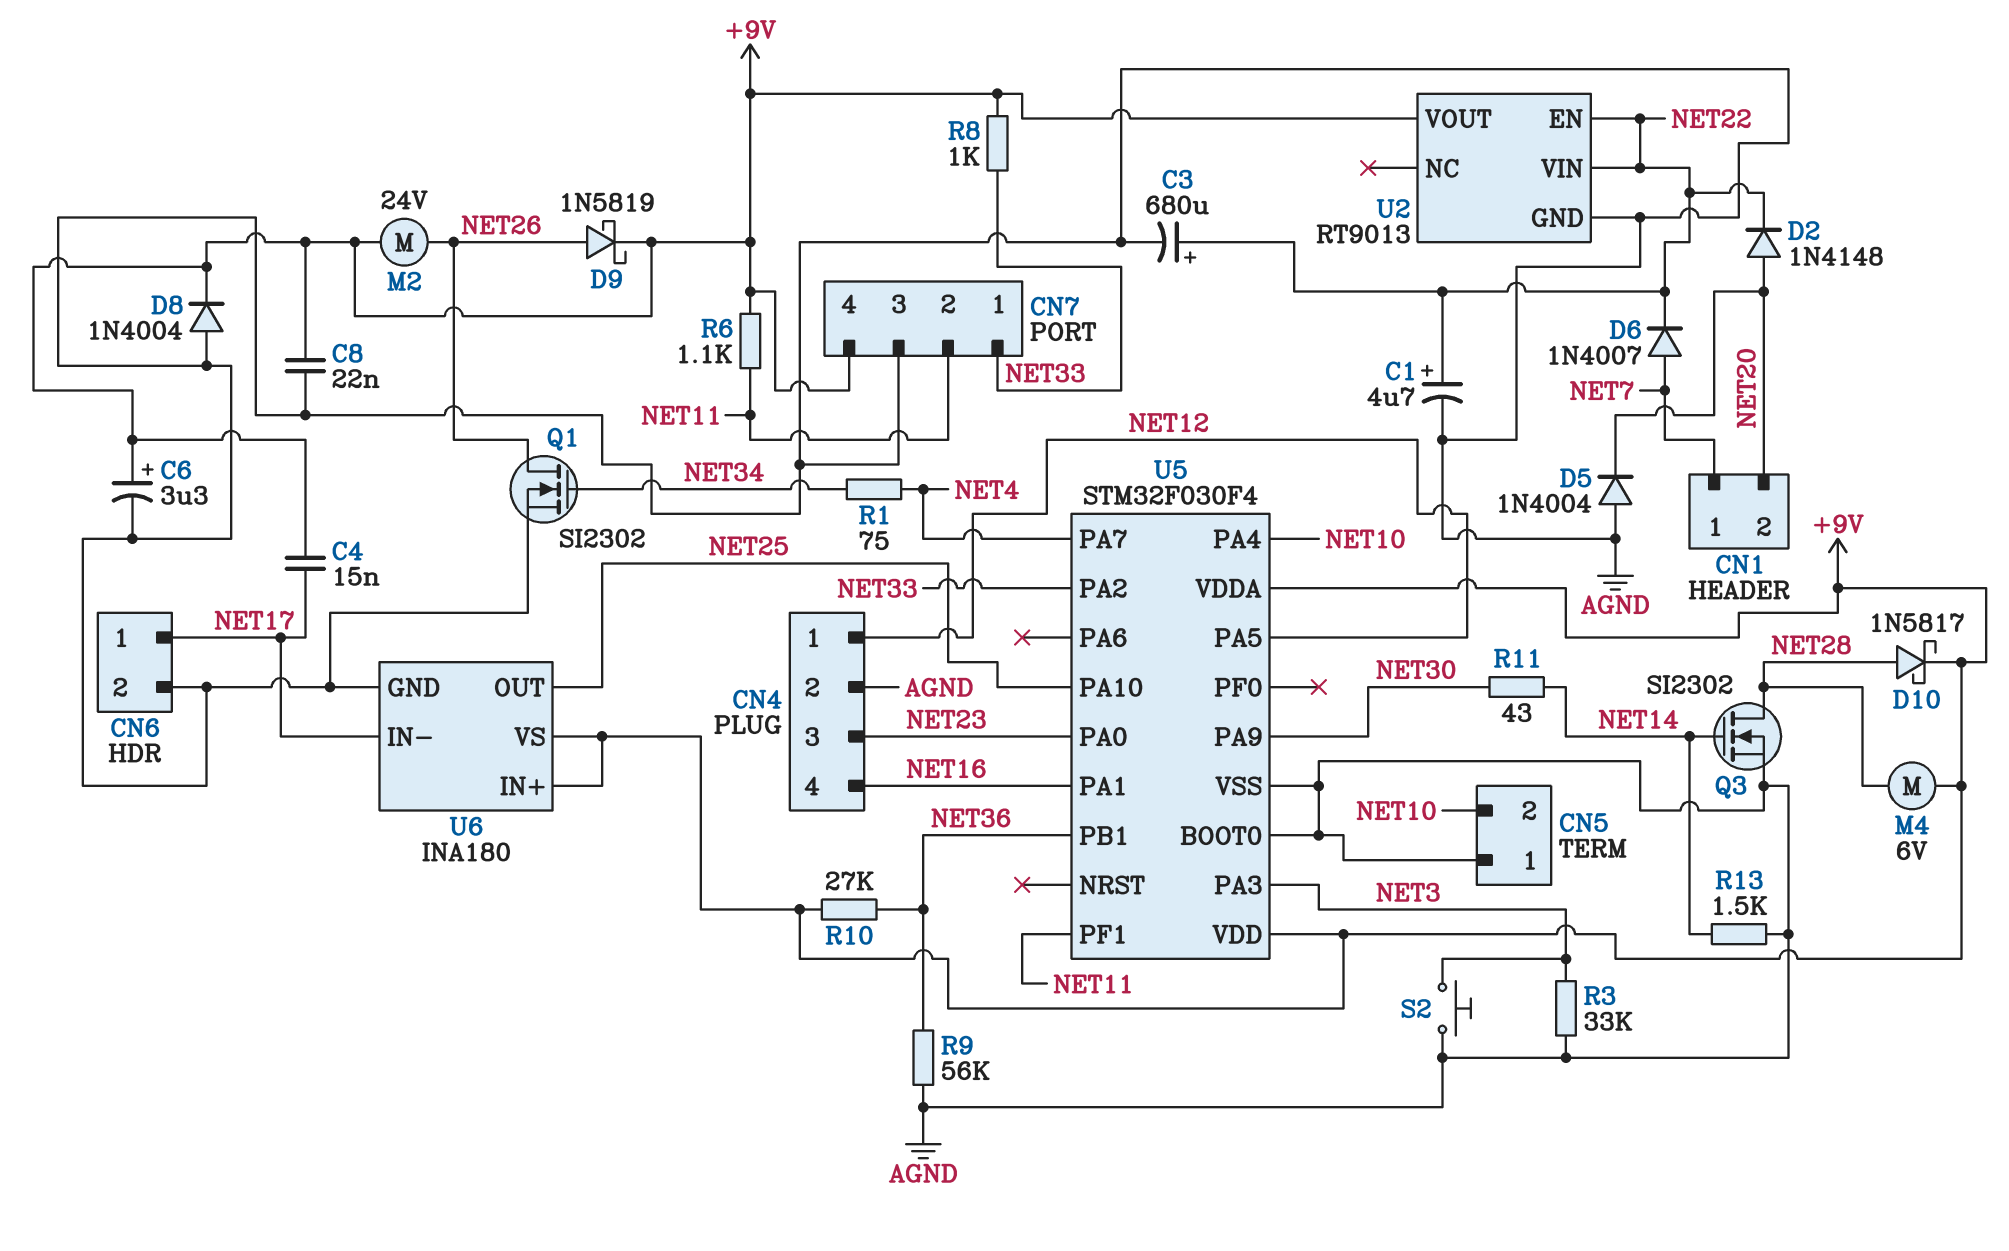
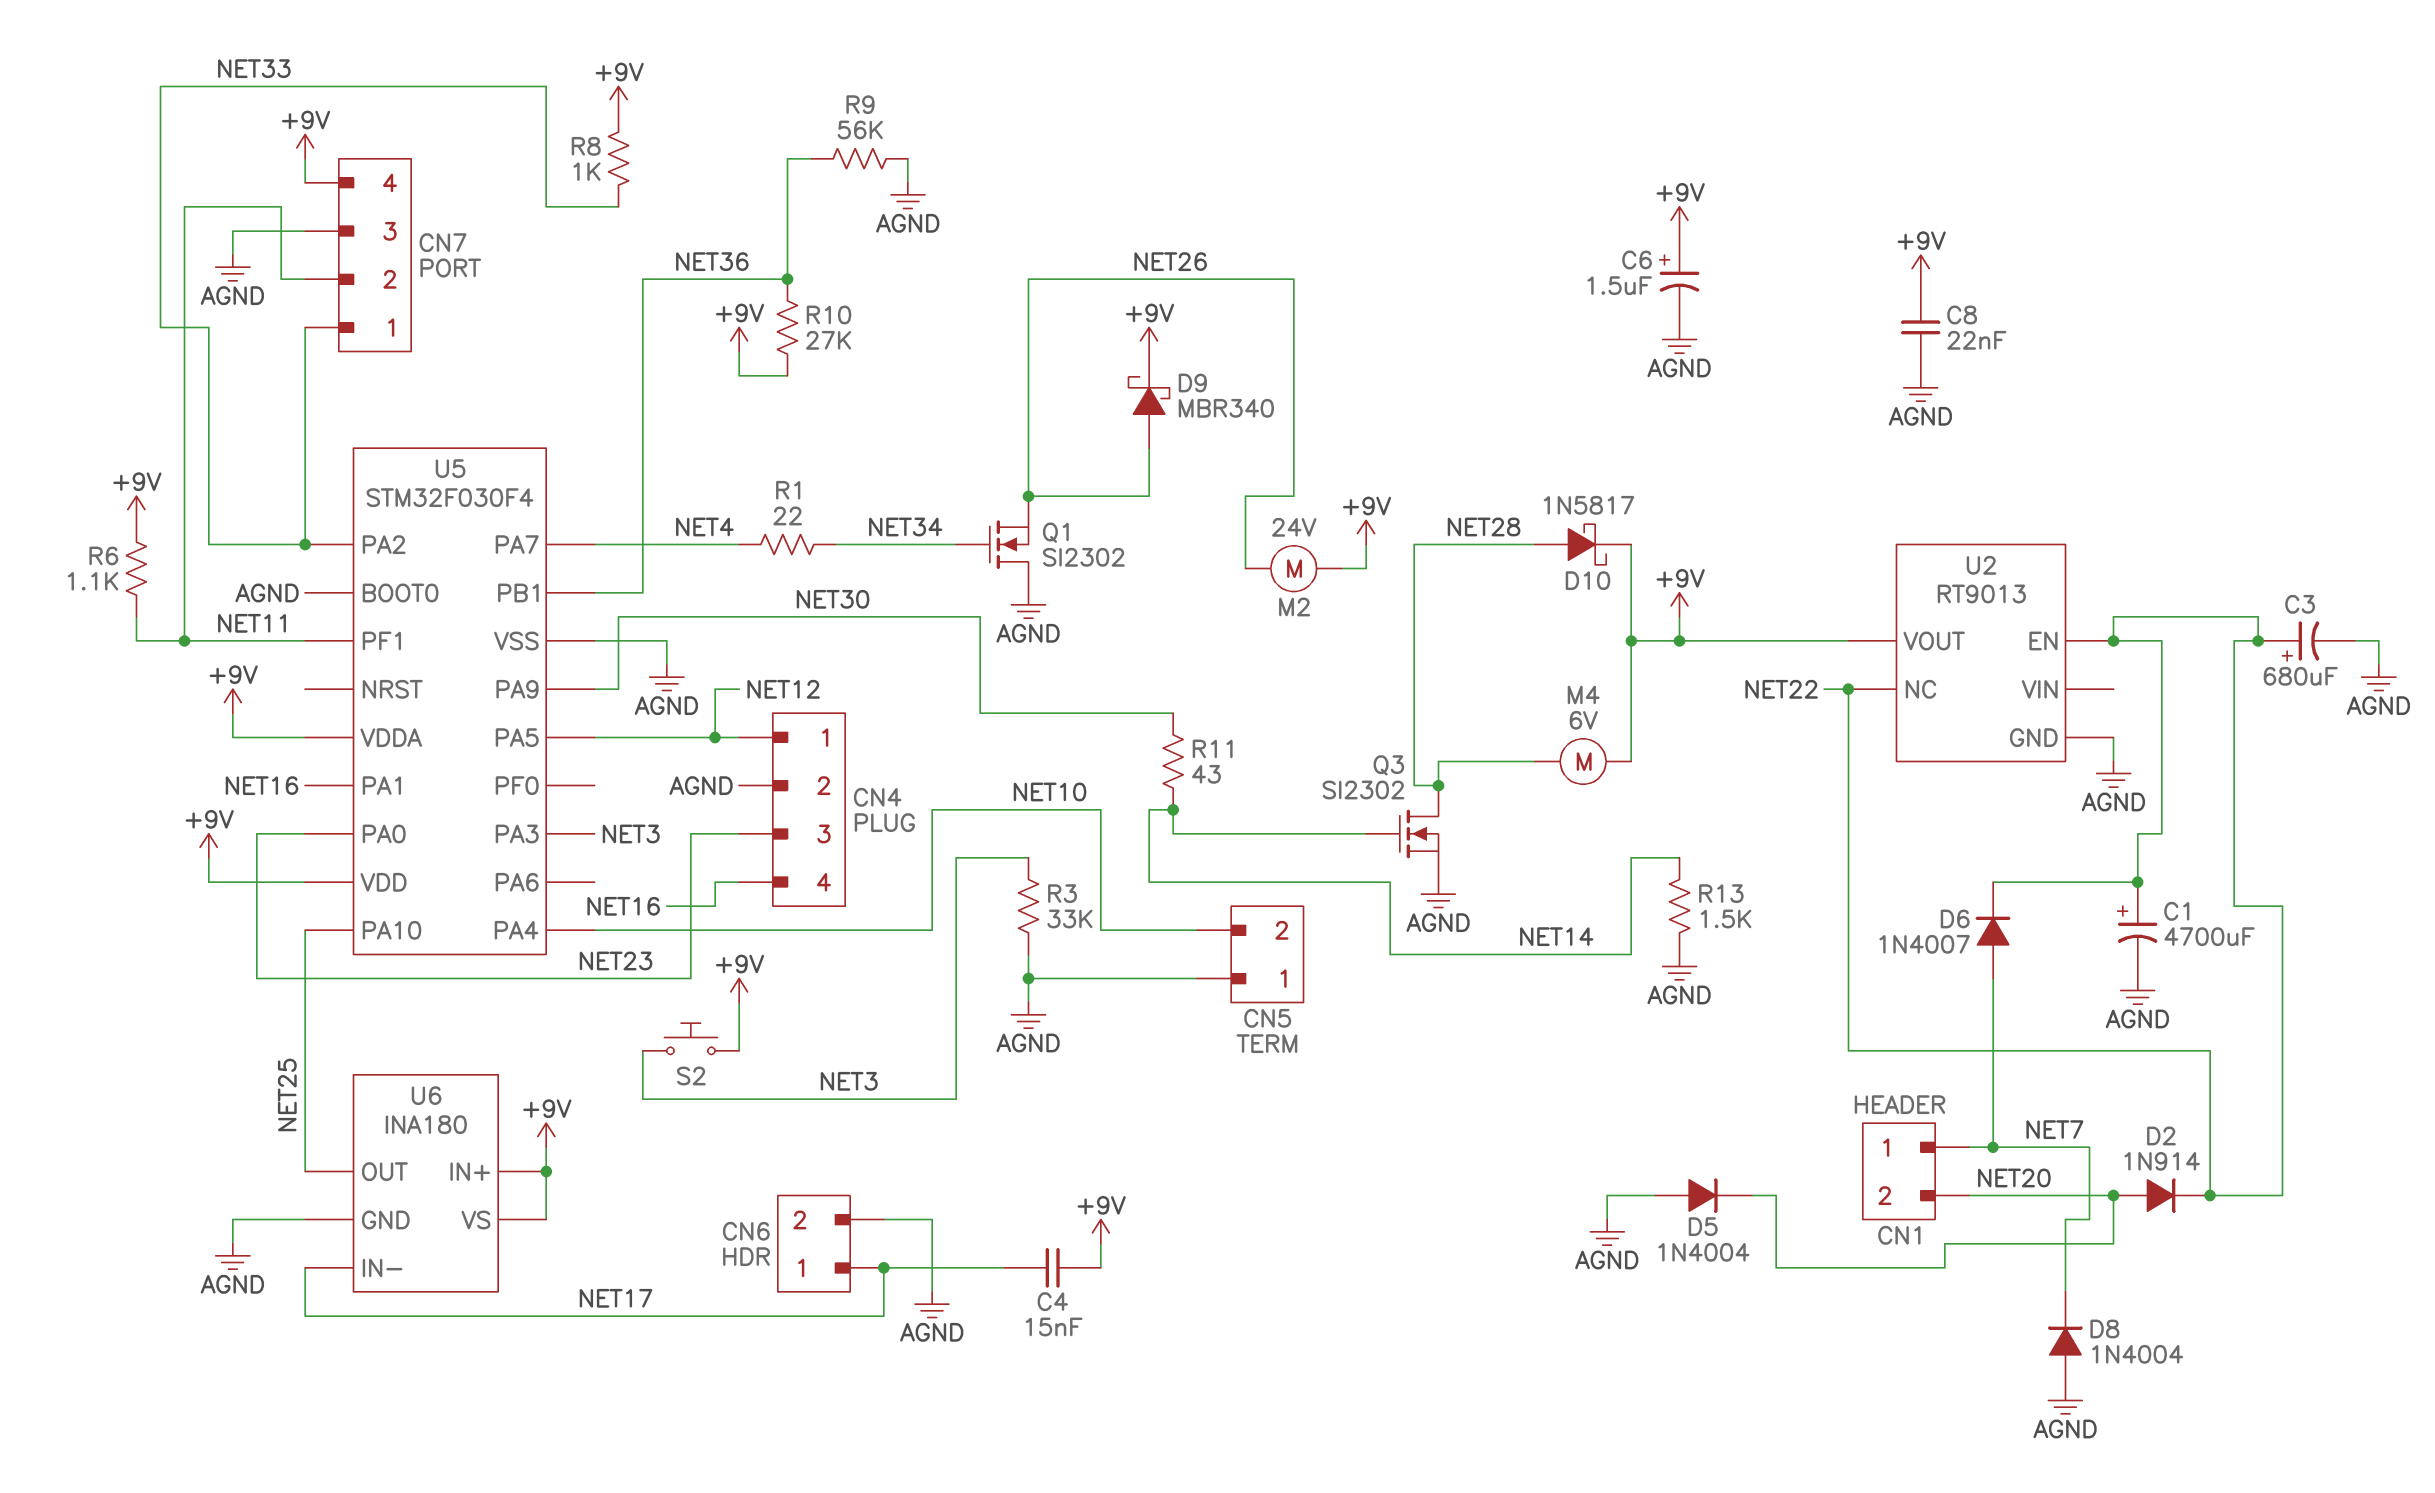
C1: 4.7uF (plus NET22, minus AGND) -> 4700uF (plus NET22, minus AGND)
C6: 3.3uF (plus +9V, minus AGND) -> 1.5uF (plus +9V, minus AGND)
D2: diode 1N4148 (A NET20, K NET22) -> diode 1N914 (A NET20, K NET22)
D8: diode 1N4004 (A AGND, K +9V) -> diode 1N4004 (A AGND, K NET7)
D9: schottky 1N5819 (A NET26, K +9V) -> schottky MBR340 (A NET26, K +9V)
Q1: NMOS SI2302 (G NET34, D NET26, S AGND) -> NMOS SI2302 (G NET34, D AGND, S NET26)
R1: 75 (NET4, NET34) -> 22 (NET4, NET34)
S2: button (AGND, NET3) -> button (+9V, NET3)
U2 pin NC: none -> NET22
U2 pin VIN: NET22 -> none

